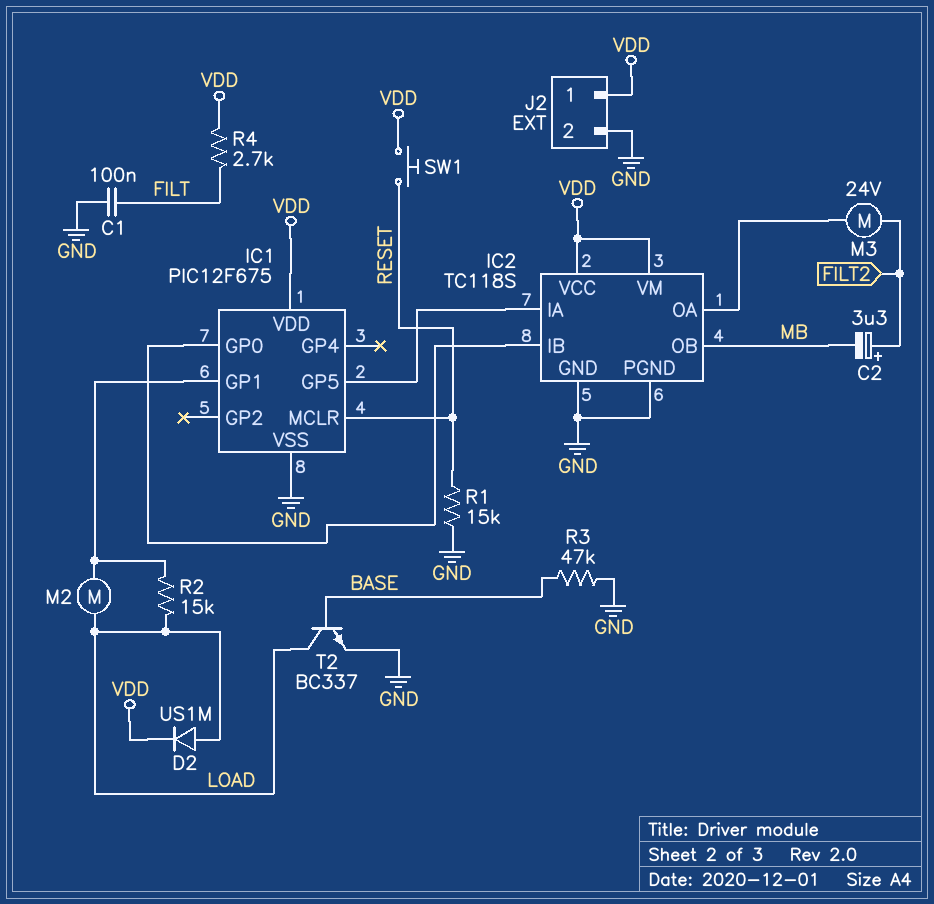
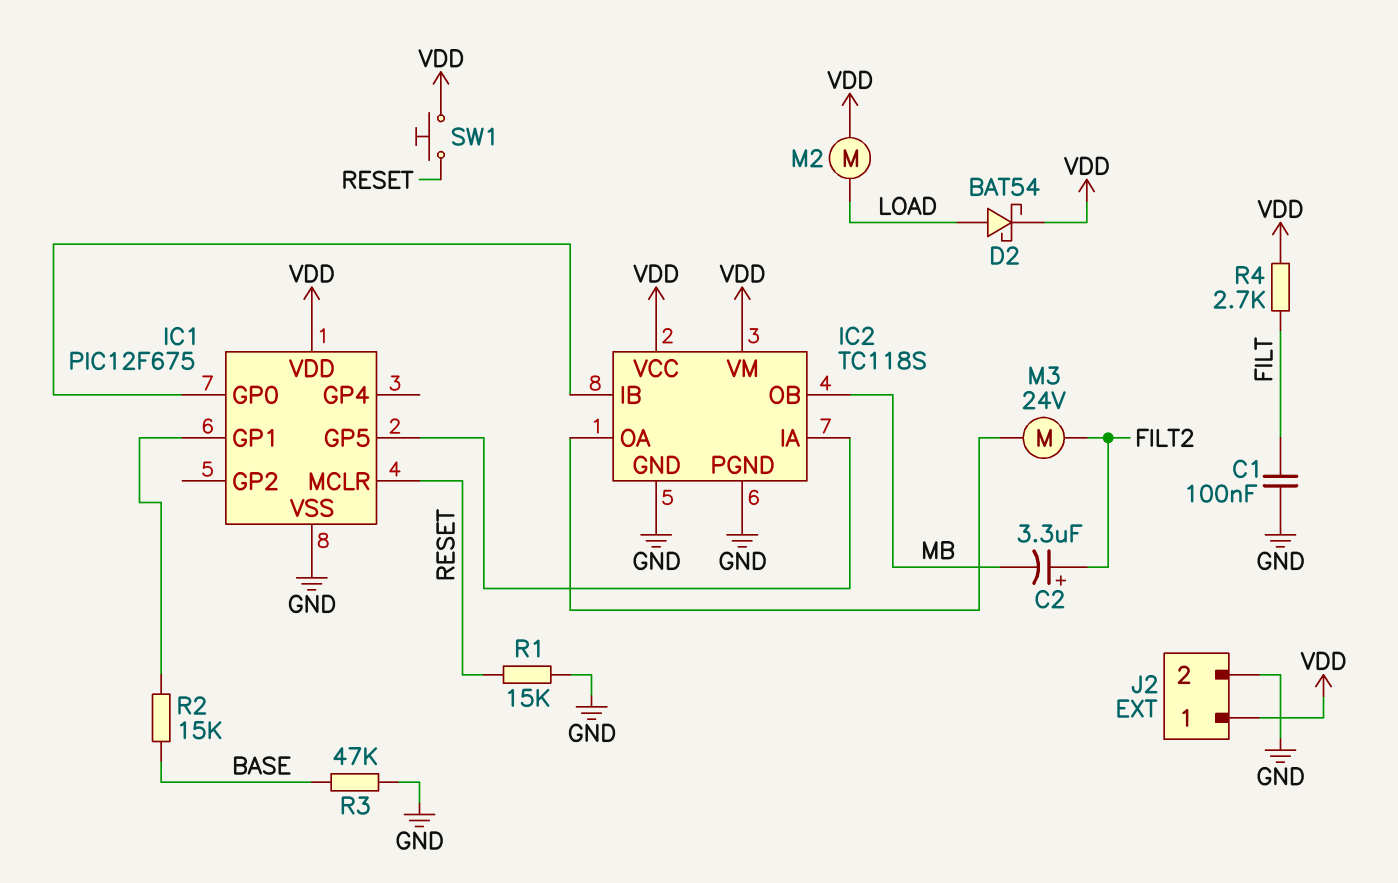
D2: diode US1M (A LOAD, K VDD) -> schottky BAT54 (A LOAD, K VDD)
M2: motor (IC1/GP1, LOAD) -> motor (LOAD, VDD)
R2: 15k (IC1/GP1, LOAD) -> 15k (BASE, IC1/GP1)
T2: NPN BC337 (B BASE, C LOAD, E GND) -> none

